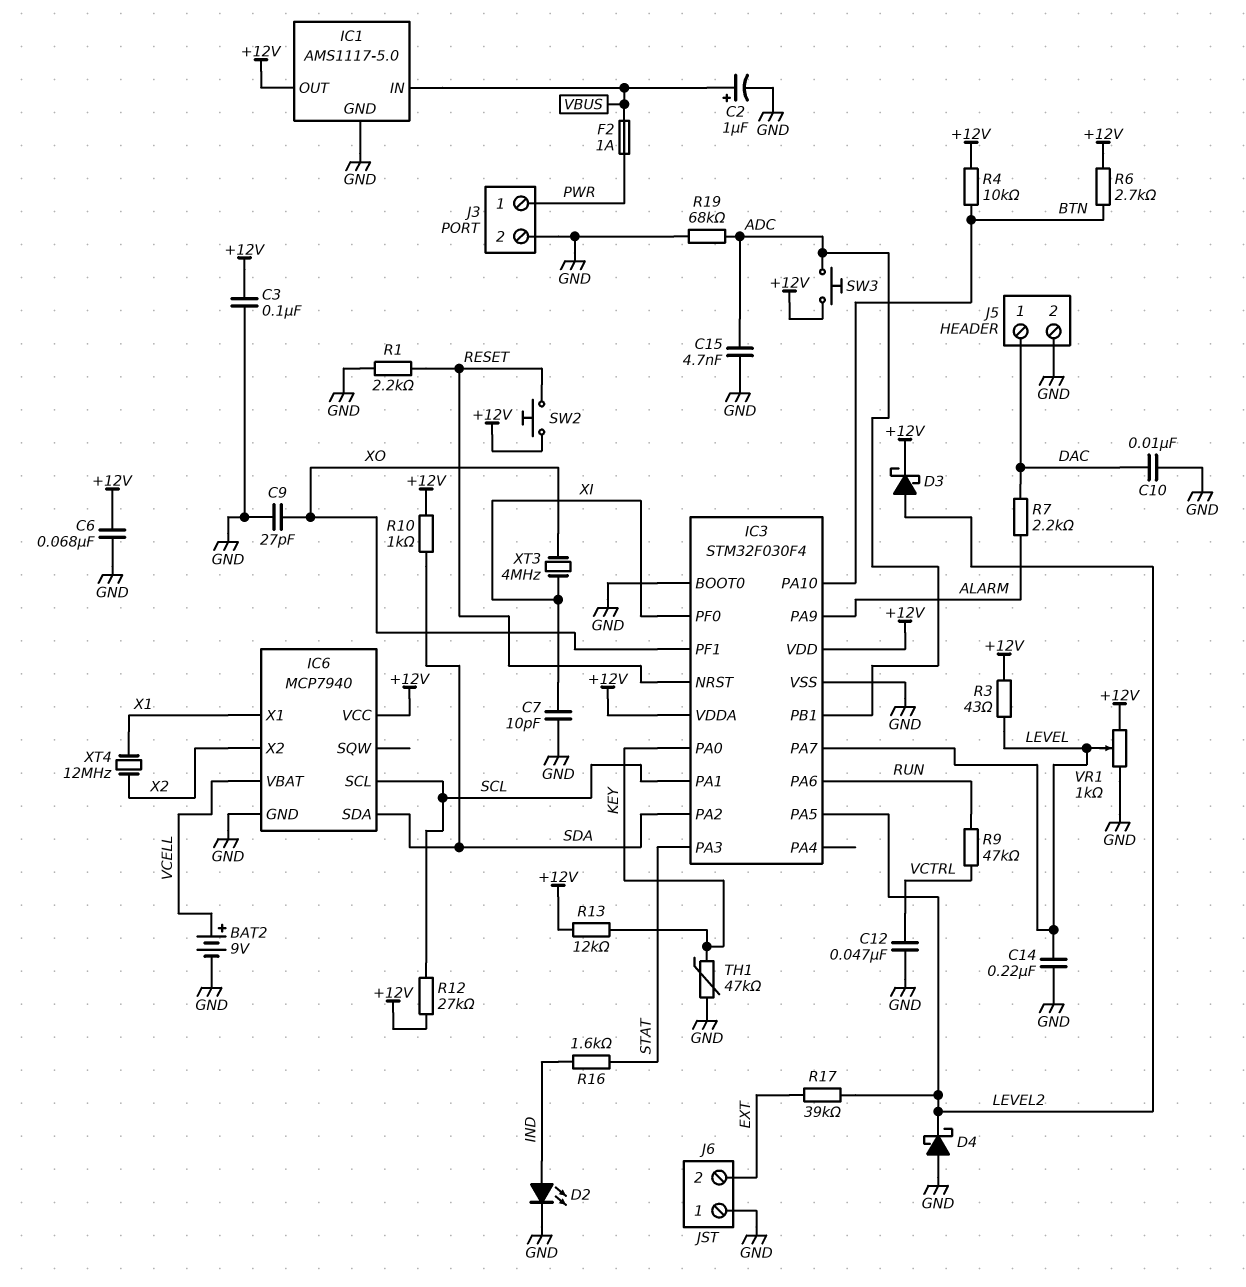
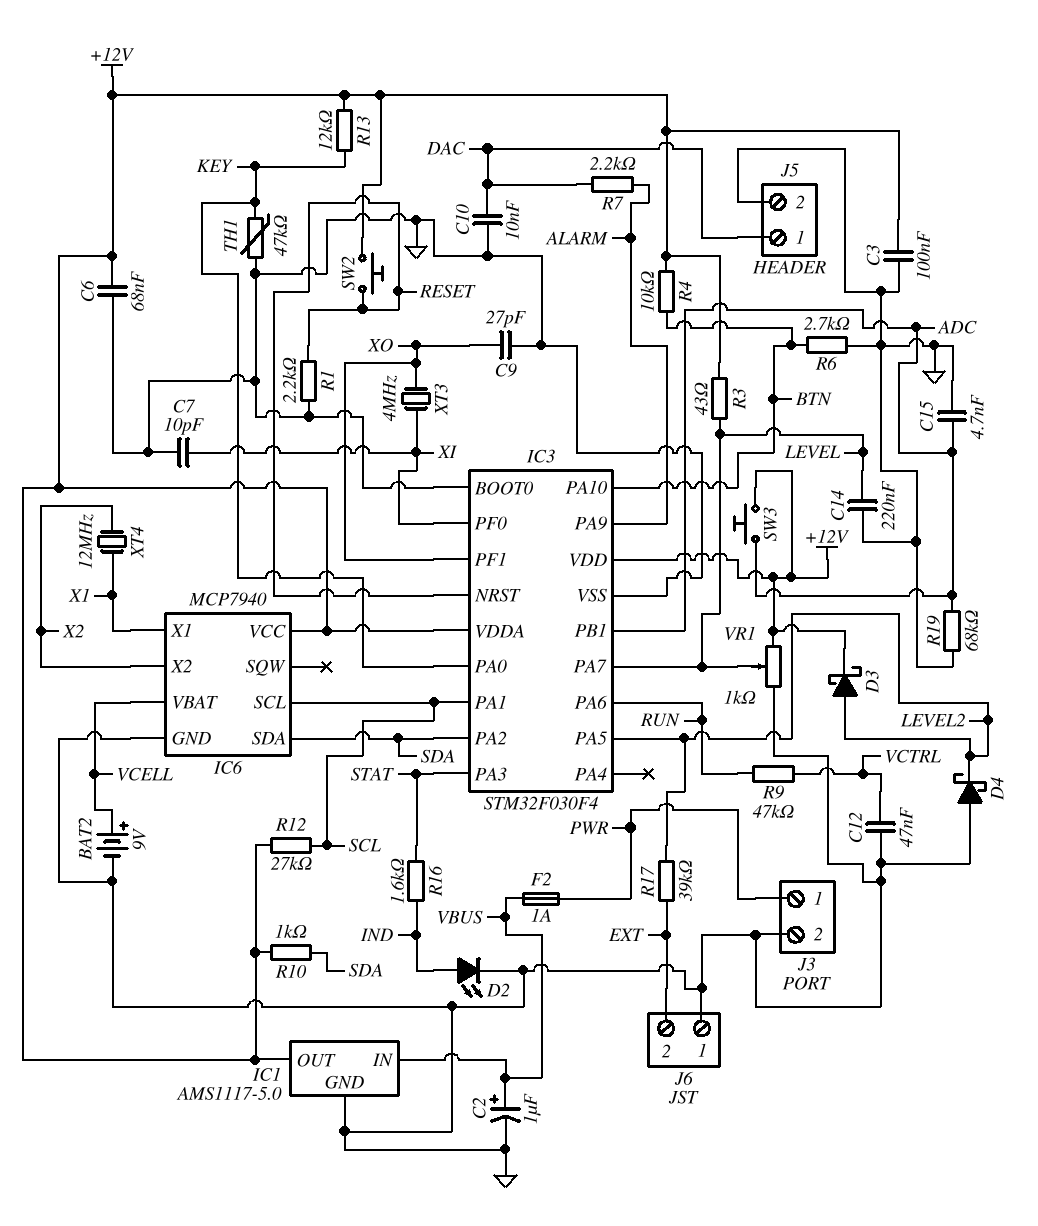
R6: 2.7k (+12V, BTN) -> 2.7k (BTN, GND)

